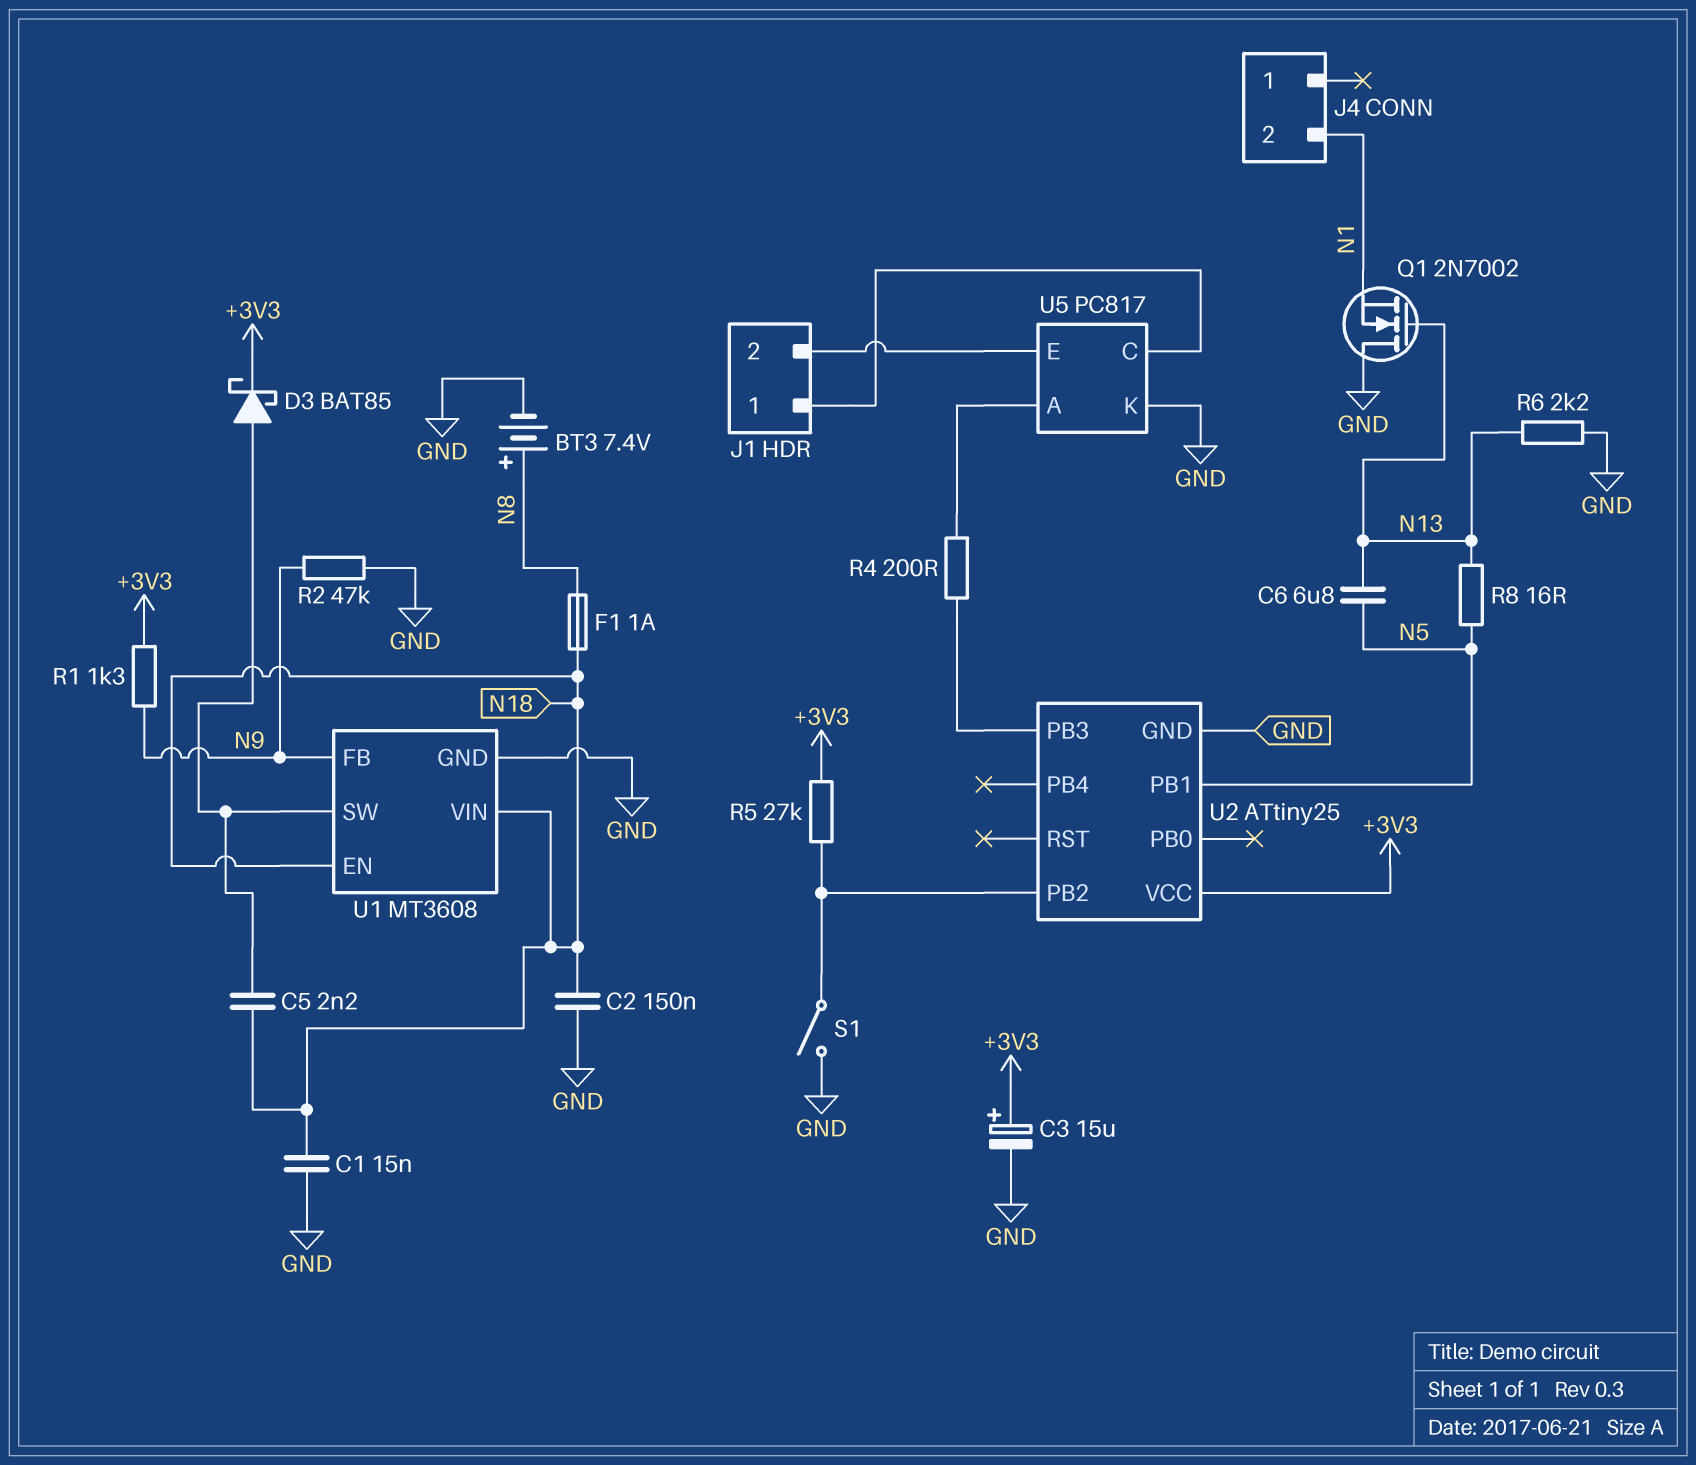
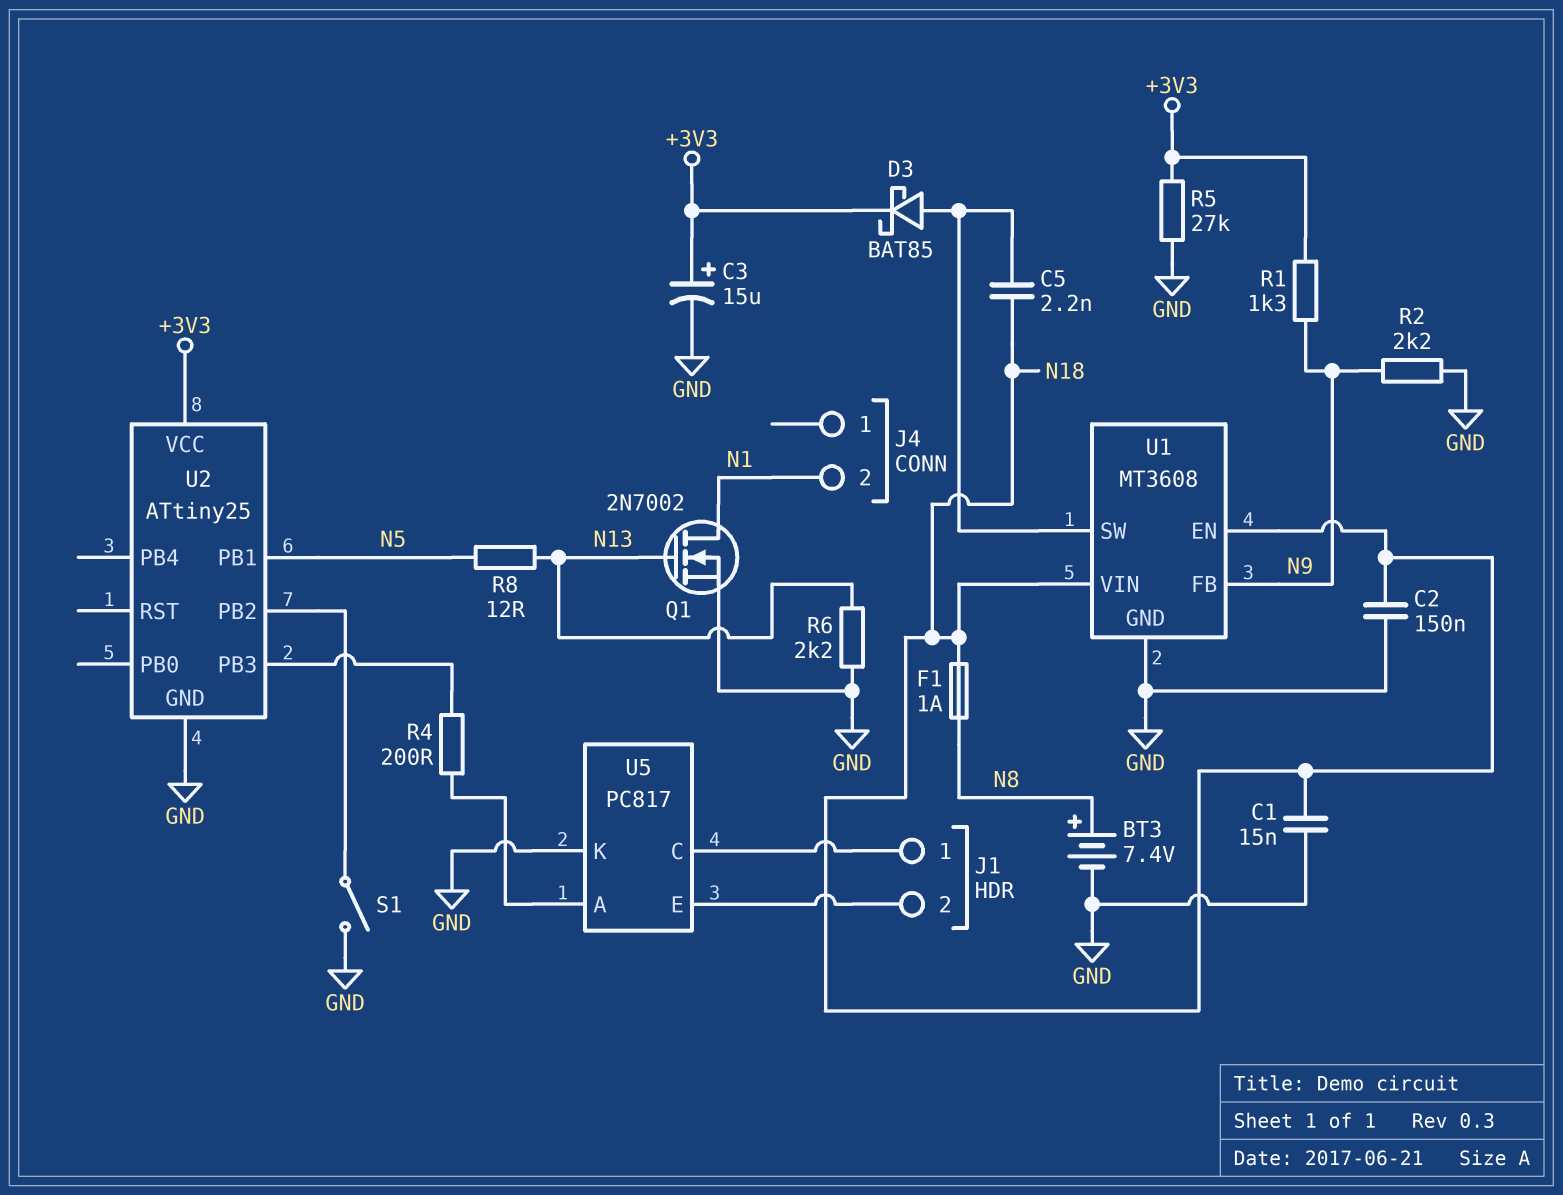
C6: 6.8uF (N5, N13) -> none
Q1: NMOS 2N7002 (G N13, D GND, S N1) -> NMOS 2N7002 (G N13, D N1, S GND)
R2: 47k (GND, N9) -> 2.2k (GND, N9)
R5: 27k (+3V3, U2/PB2) -> 27k (+3V3, GND)
R8: 16 (N5, N13) -> 12 (N5, N13)

